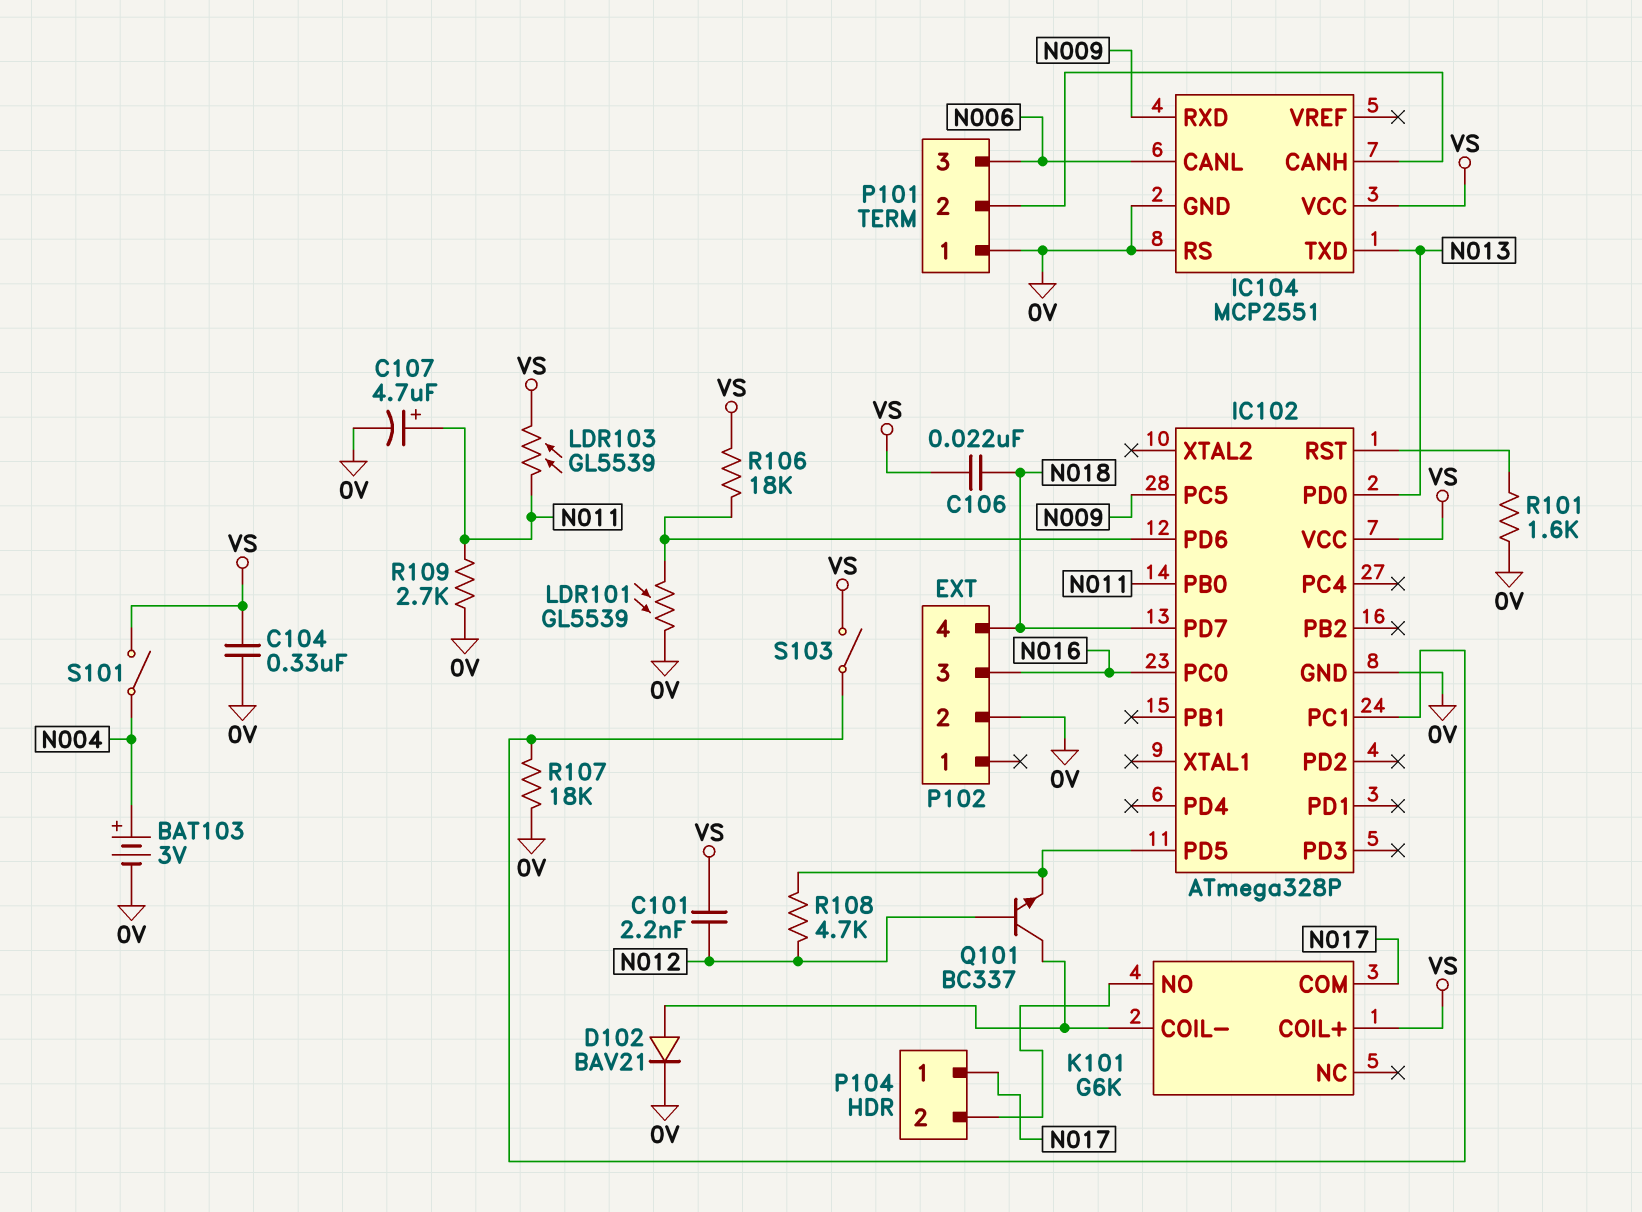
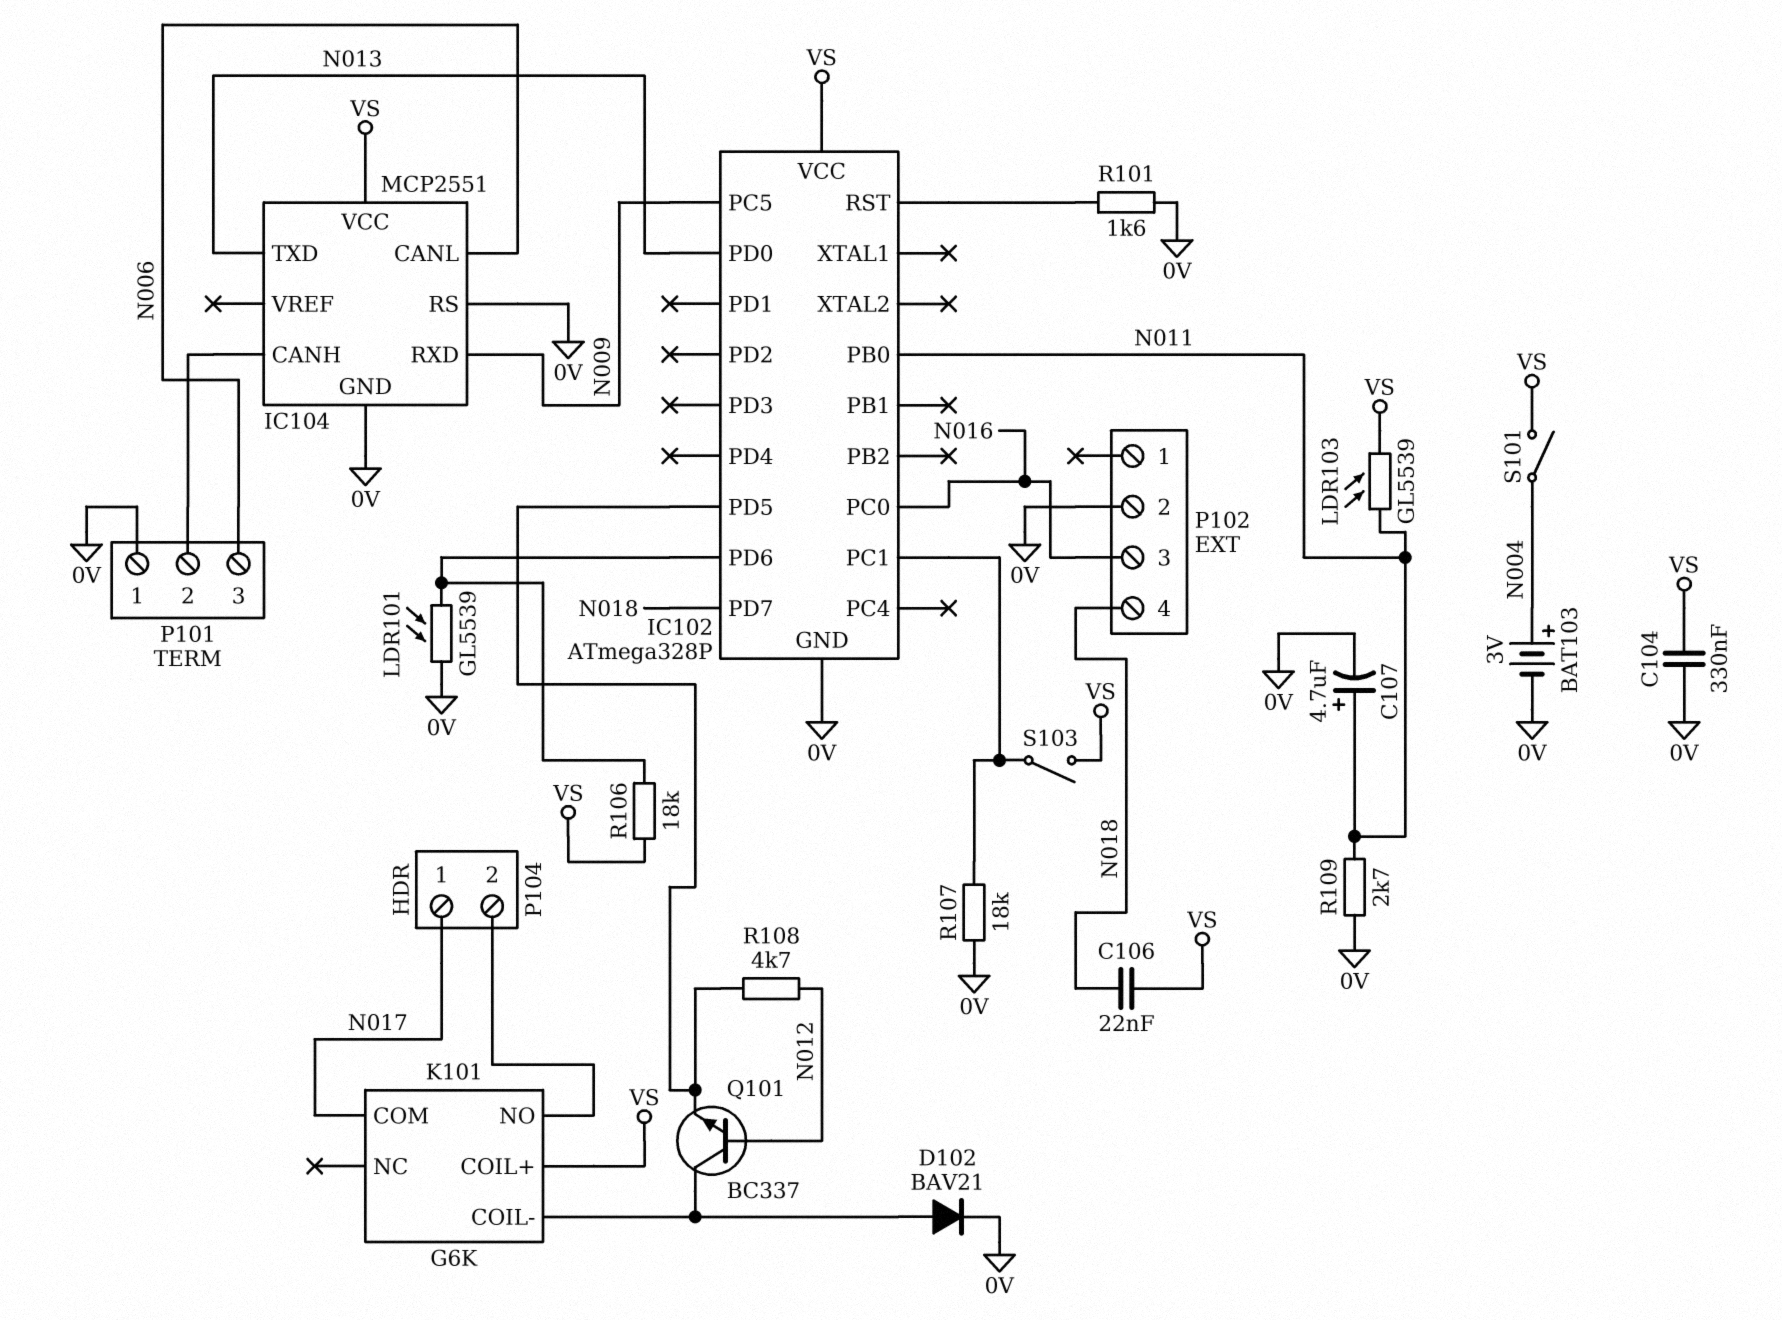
C101: 2.2nF (N012, VS) -> none

